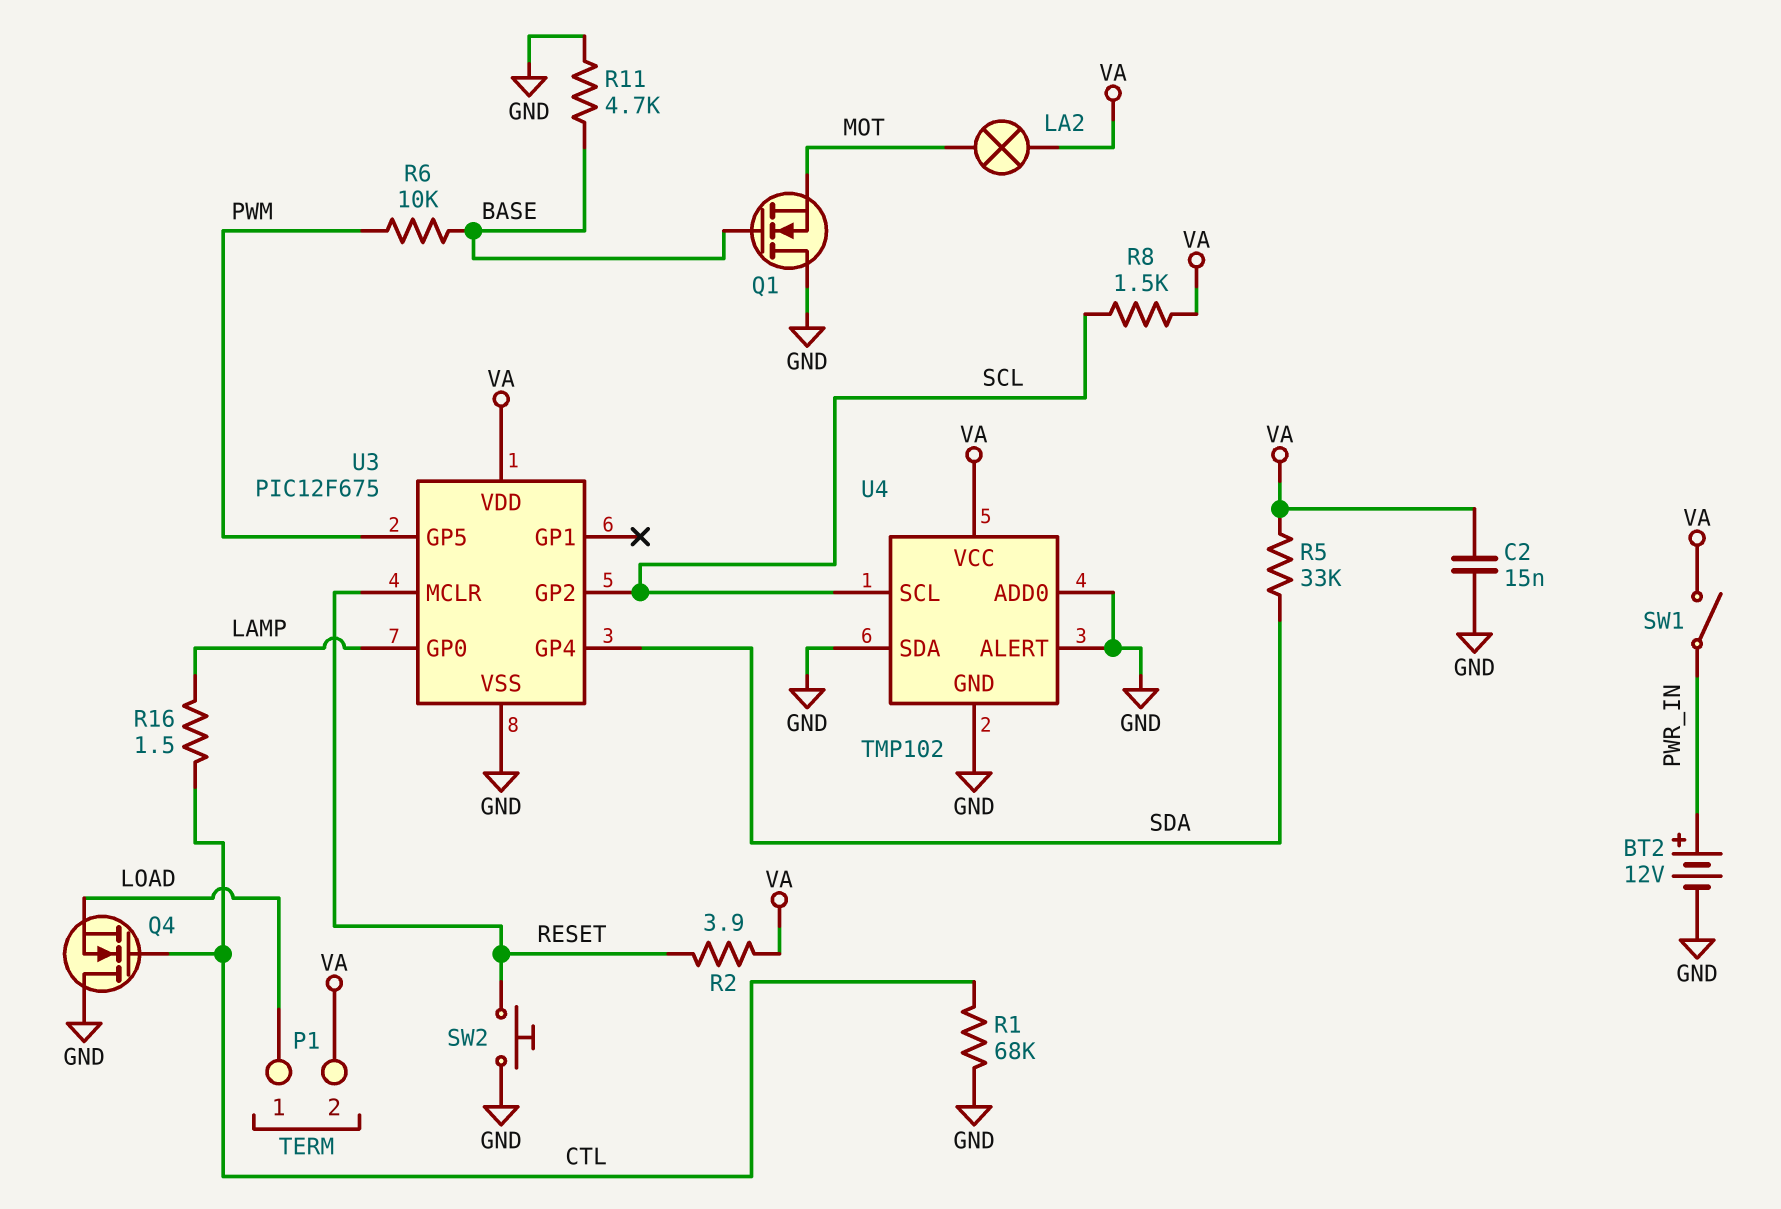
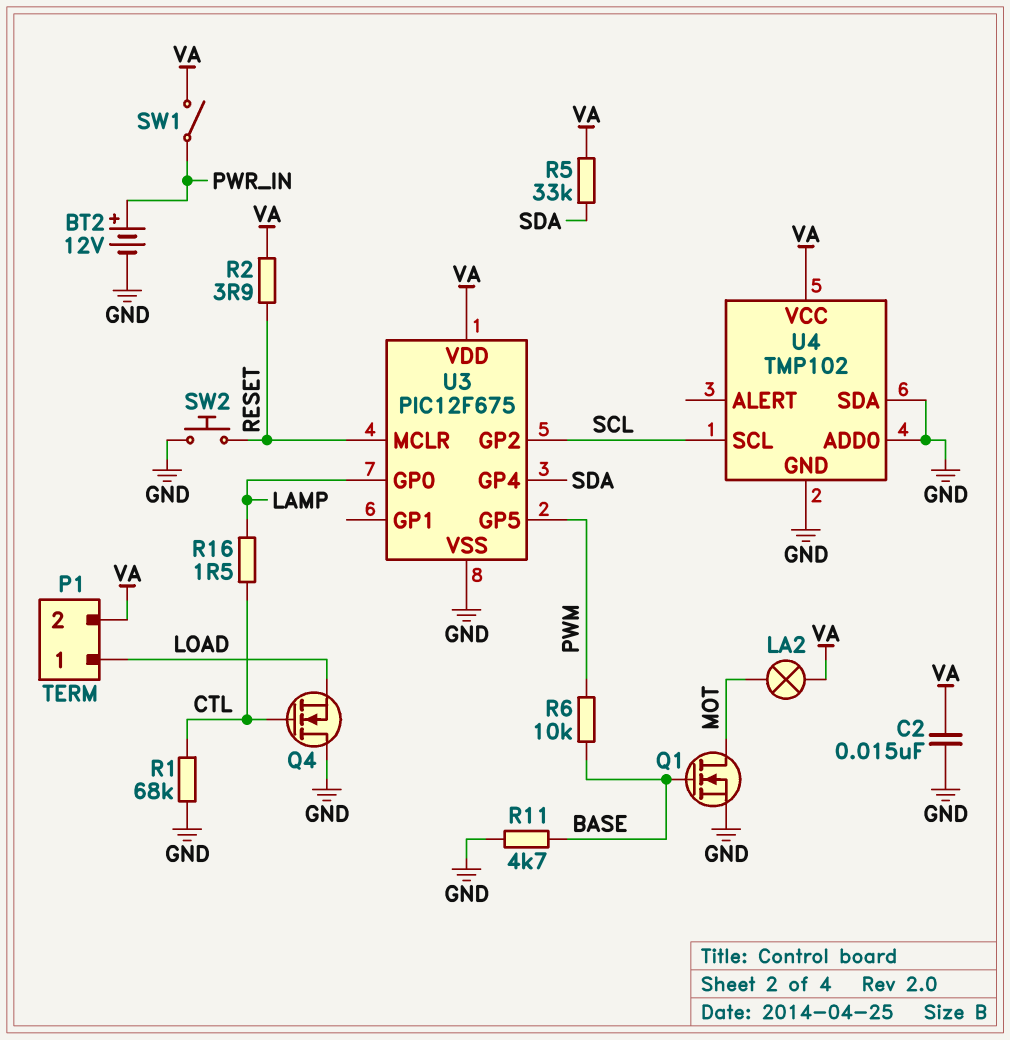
Q1: NMOS (G BASE, D GND, S MOT) -> NMOS (G BASE, D MOT, S GND)
R8: 1.5k (SCL, VA) -> none
U4 pin ALERT: GND -> none

